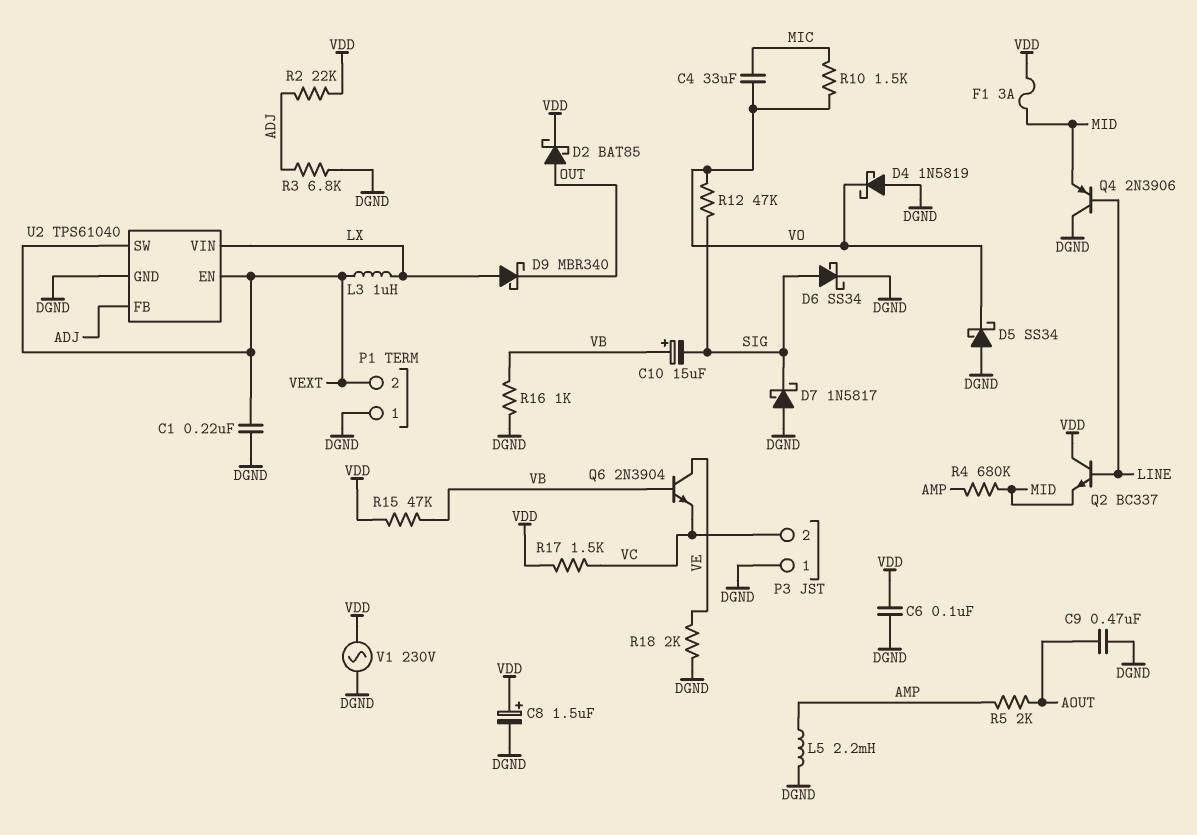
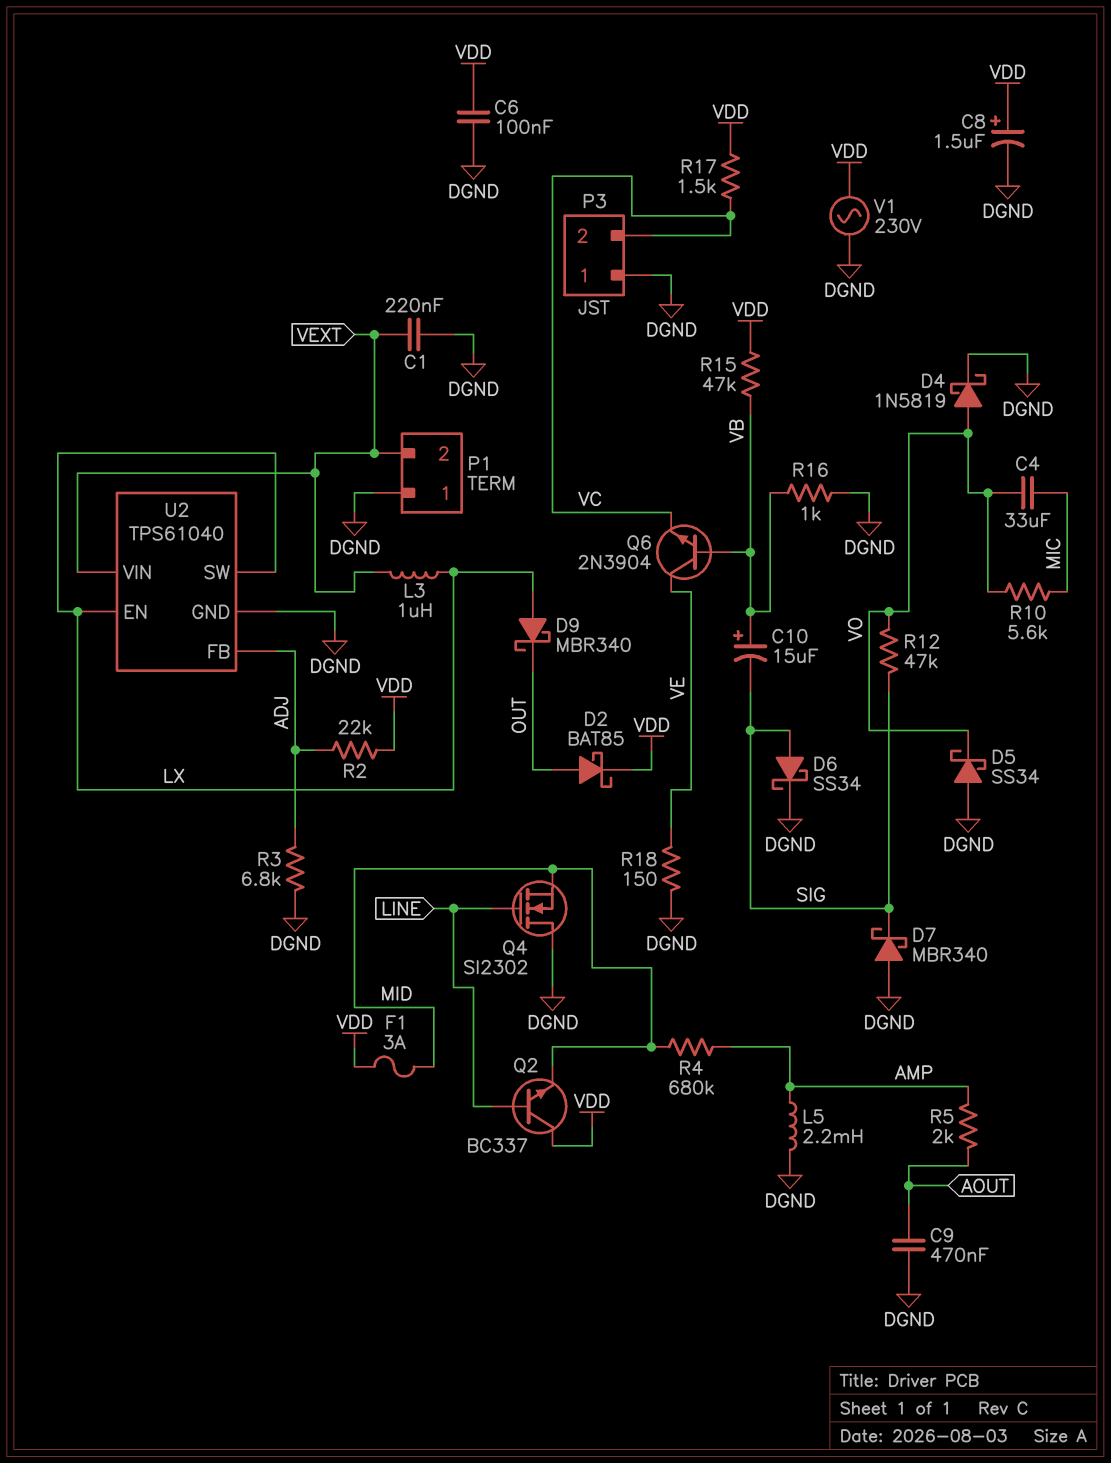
D4: schottky 1N5819 (A DGND, K VO) -> schottky 1N5819 (A VO, K DGND)
D7: schottky 1N5817 (A DGND, K SIG) -> schottky MBR340 (A DGND, K SIG)
Q4: PNP 2N3906 (B LINE, C DGND, E MID) -> NMOS SI2302 (G LINE, D DGND, S MID)
R10: 1.5k (MIC, VO) -> 5.6k (MIC, VO)
R18: 2k (DGND, VE) -> 150 (DGND, VE)
U2 pin EN: VEXT -> LX
U2 pin SW: VEXT -> LX
U2 pin VIN: LX -> VEXT

